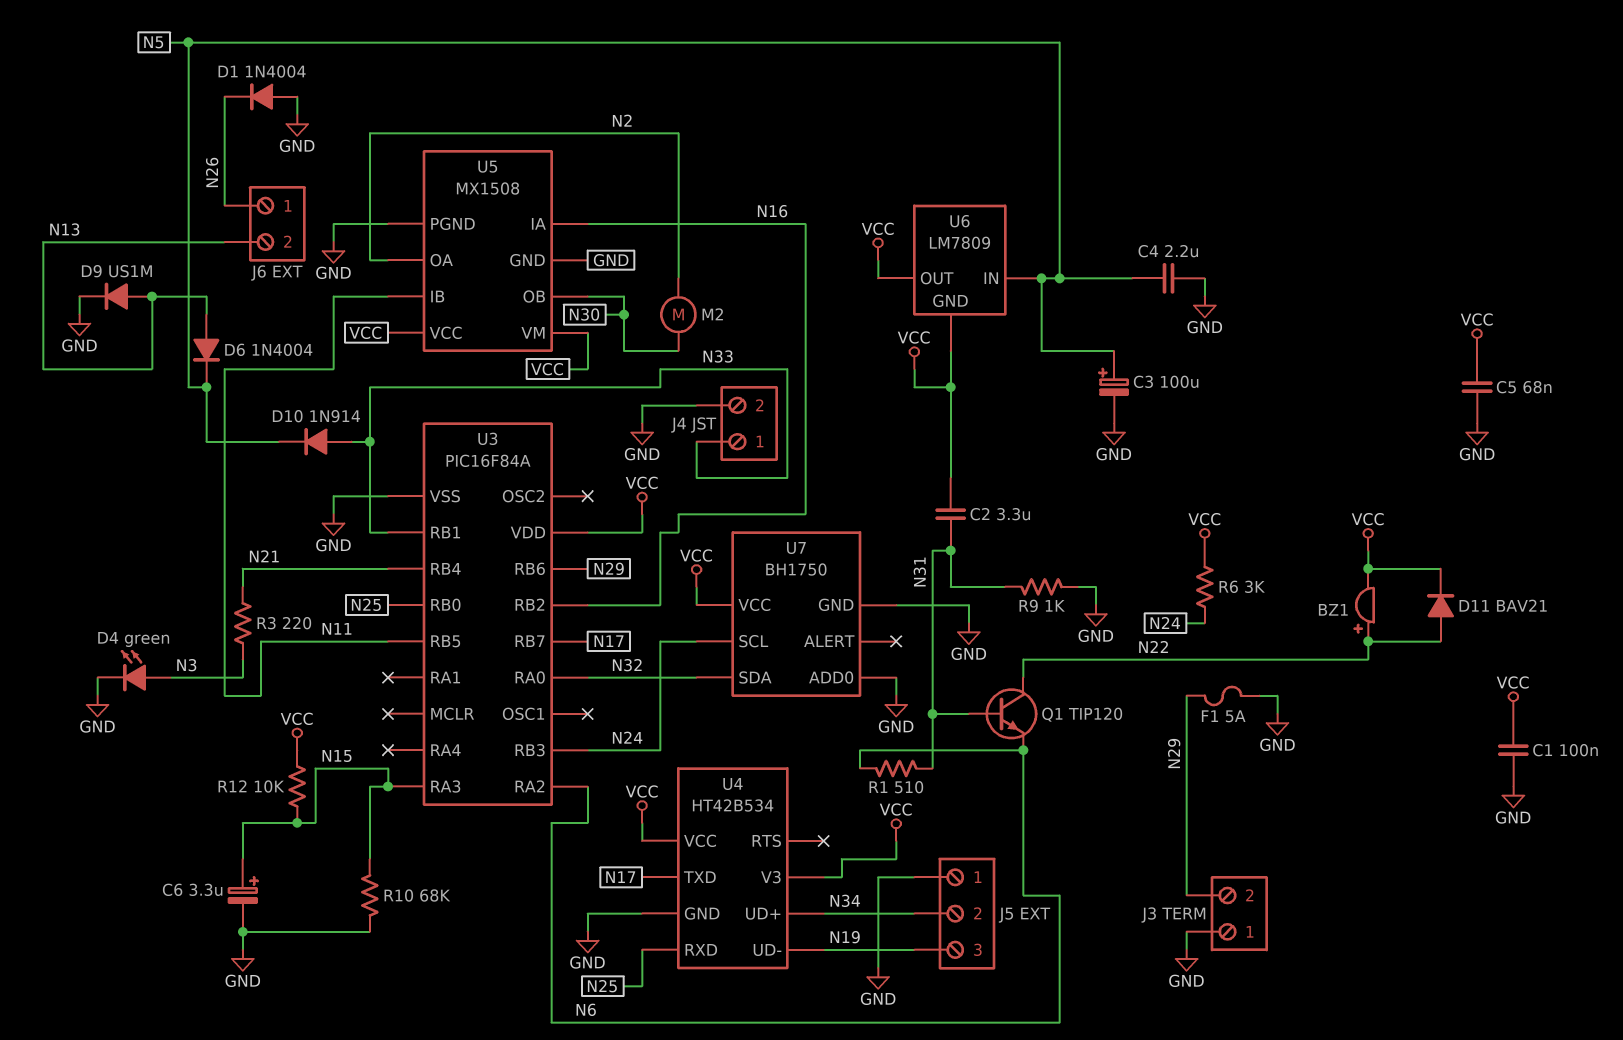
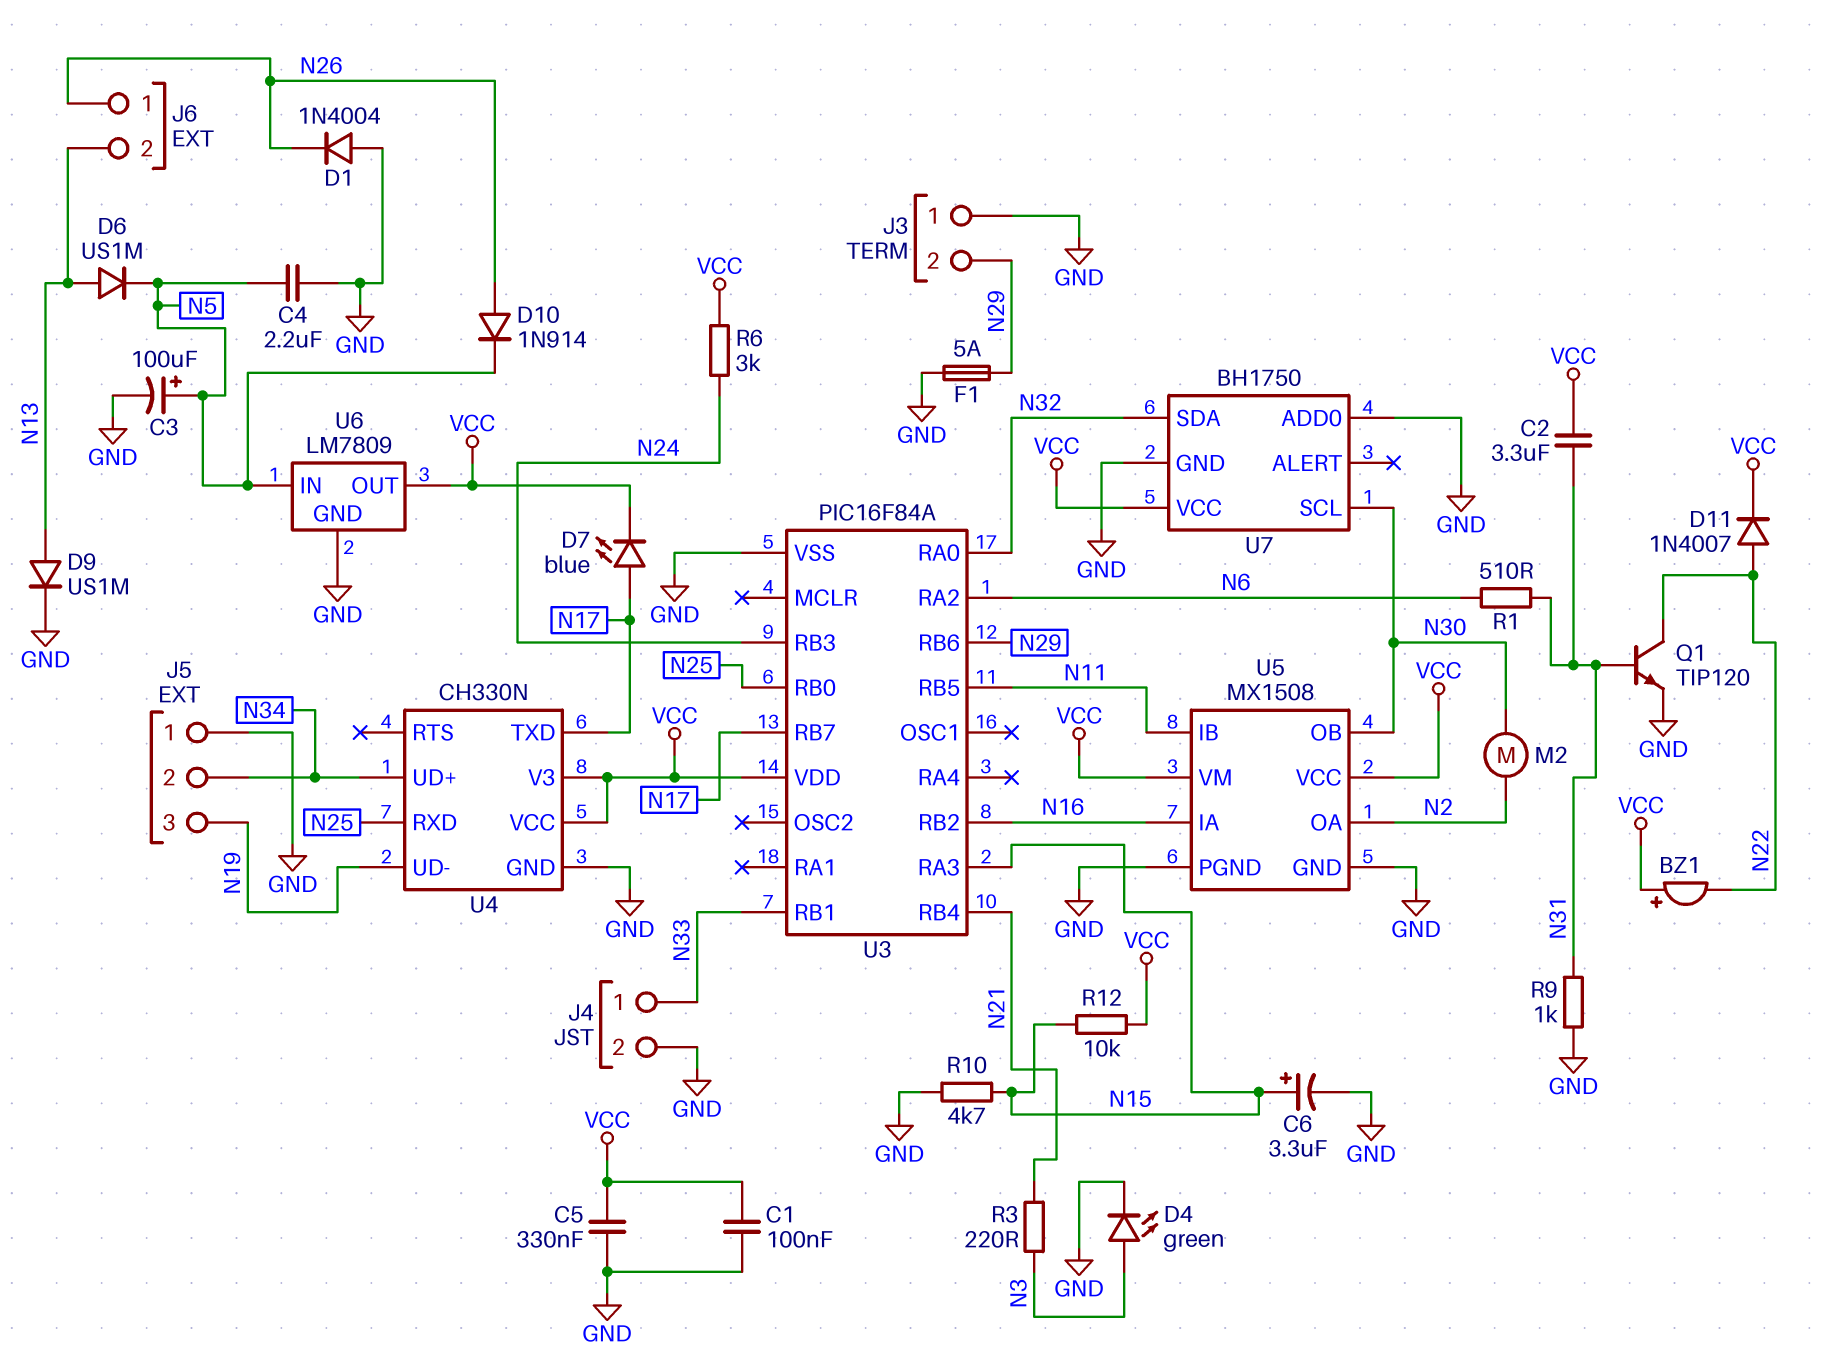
BZ1: buzzer (plus N22, minus VCC) -> buzzer (plus VCC, minus N22)
C5: 68nF (GND, VCC) -> 330nF (GND, VCC)
D6: diode 1N4004 (A N13, K N5) -> diode US1M (A N13, K N5)
D7: none -> LED blue (A N17, K VCC)
D10: diode 1N914 (A N33, K N5) -> diode 1N914 (A N26, K N5)
D11: diode BAV21 (A N22, K VCC) -> diode 1N4007 (A N22, K VCC)
Q1: NPN TIP120 (B N31, C N22, E N6) -> NPN TIP120 (B N31, C N22, E GND)
R10: 68k (GND, N15) -> 4.7k (GND, N15)
U4: HT42B534 -> CH330N
U6 pin GND: VCC -> GND
U7 pin SCL: N24 -> N30

